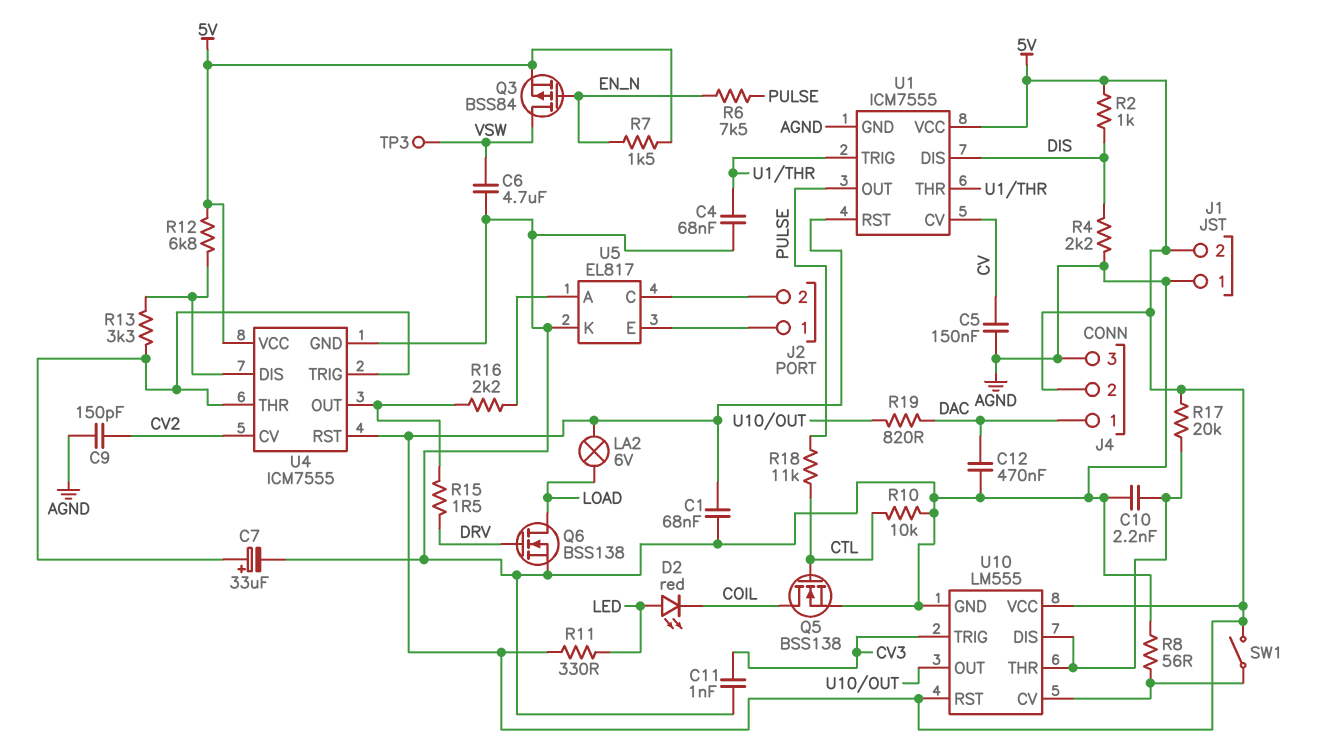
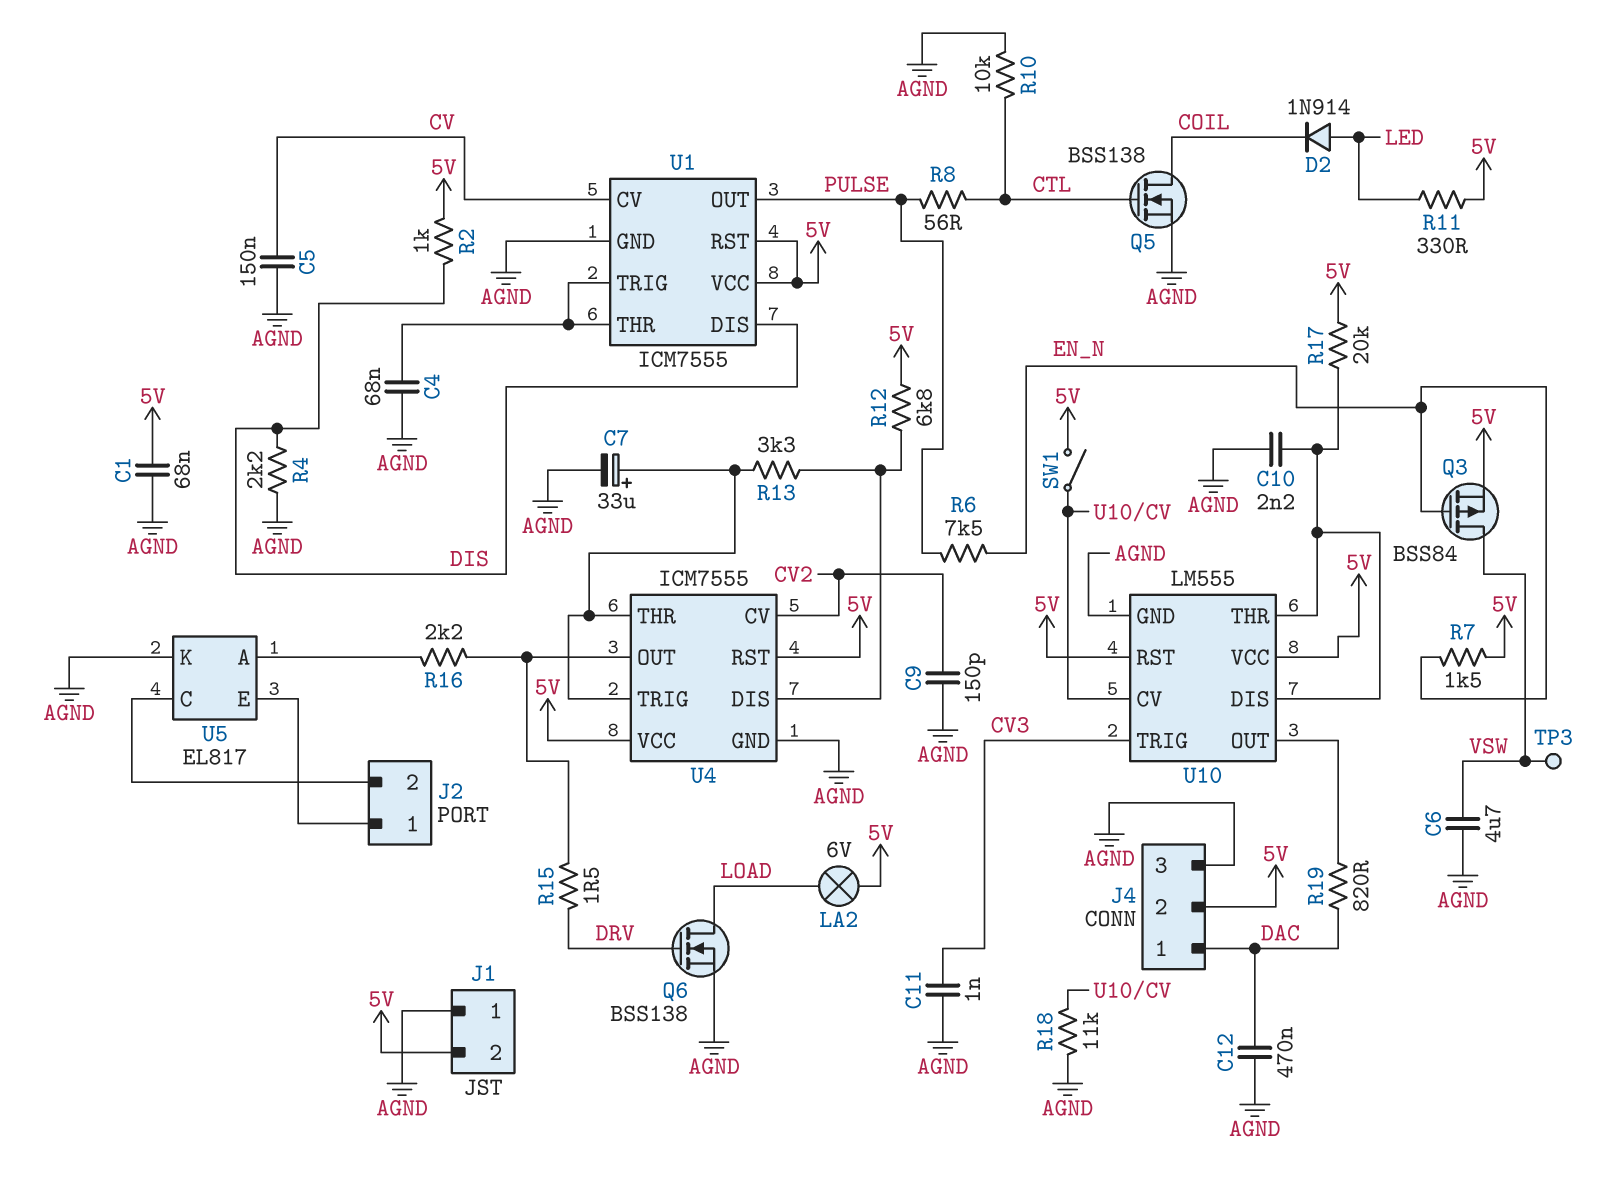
D2: LED red (A LED, K COIL) -> diode 1N914 (A LED, K COIL)
R8: 56 (AGND, U10/CV) -> 56 (CTL, PULSE)
R18: 11k (CTL, PULSE) -> 11k (AGND, U10/CV)

